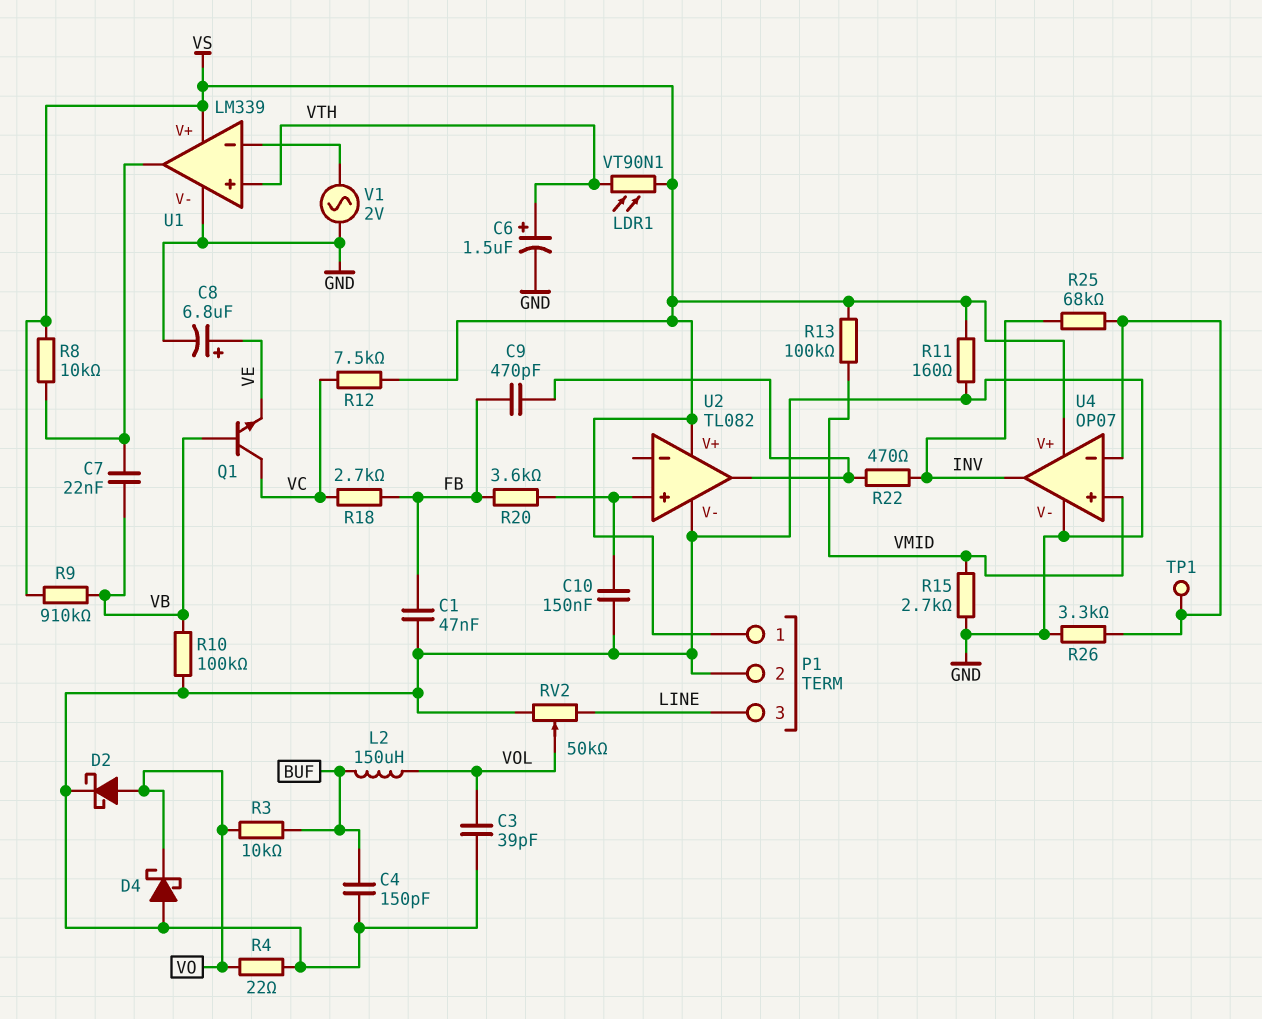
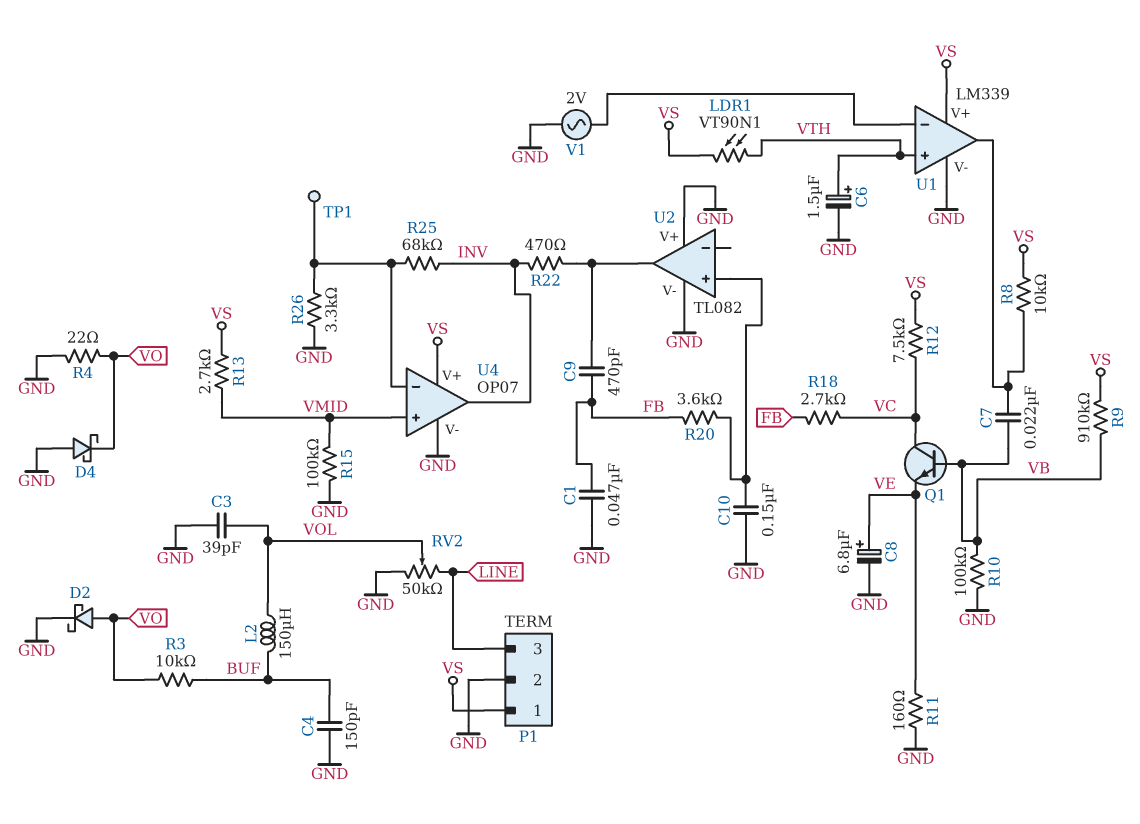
R11: 160 (GND, VS) -> 160 (GND, VE)
R13: 100k (VMID, VS) -> 2.7k (VMID, VS)
R15: 2.7k (GND, VMID) -> 100k (GND, VMID)
U2 pin V+: VS -> GND

